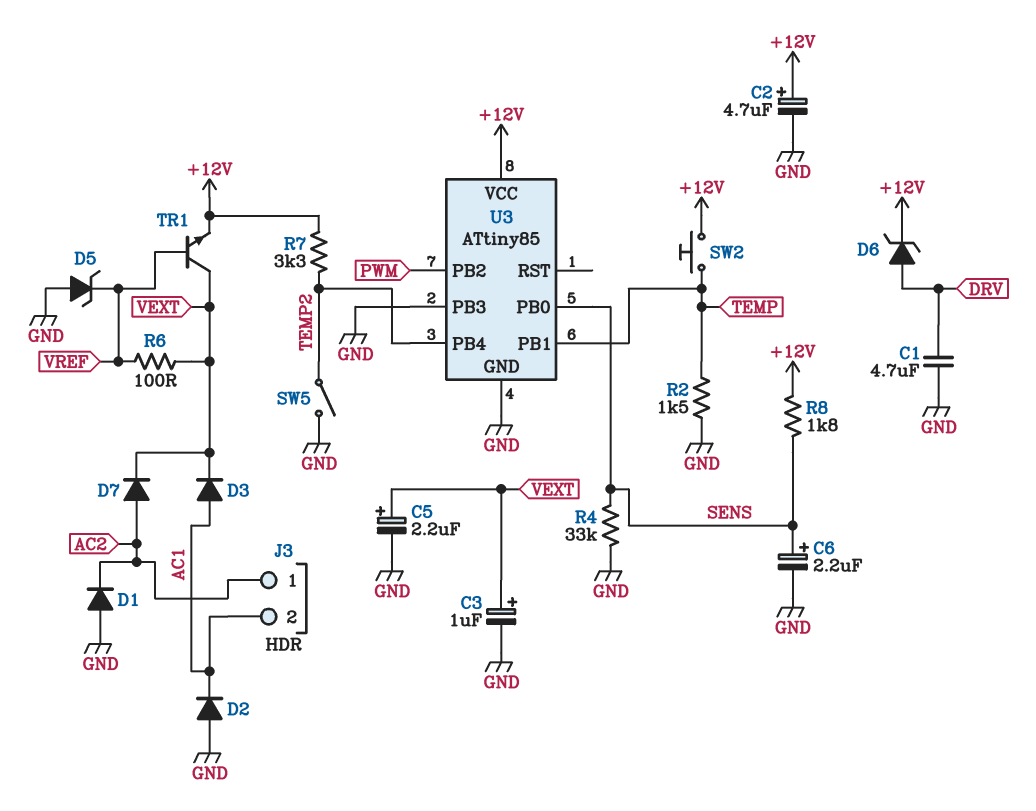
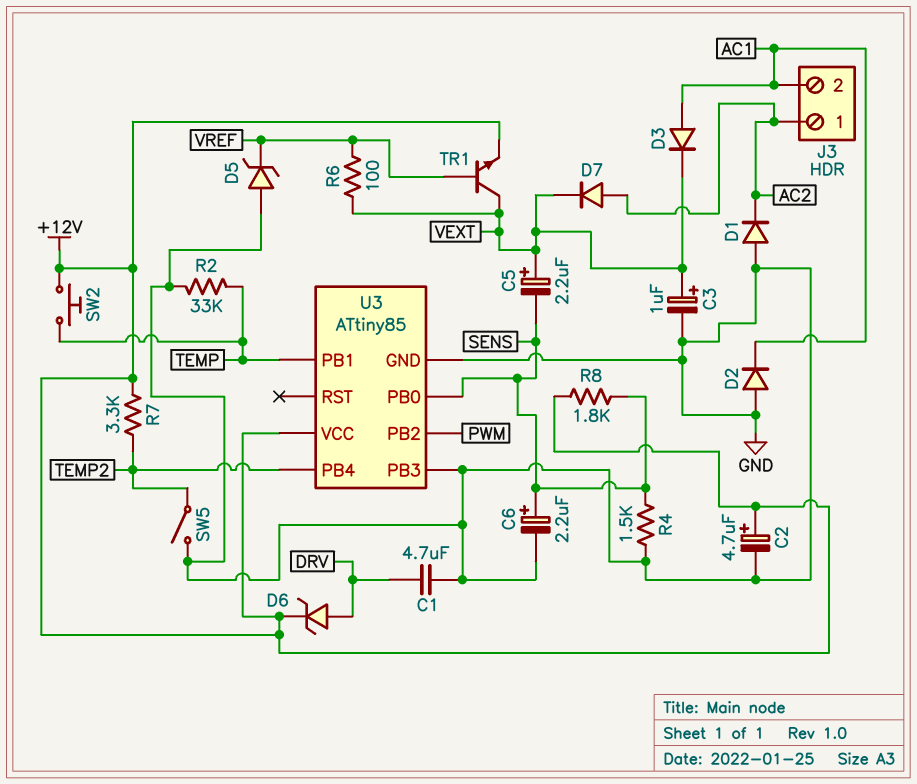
C5: 2.2uF (plus VEXT, minus GND) -> 2.2uF (plus VEXT, minus SENS)
R2: 1.5k (GND, TEMP) -> 33k (GND, TEMP)
R4: 33k (GND, SENS) -> 1.5k (GND, SENS)

